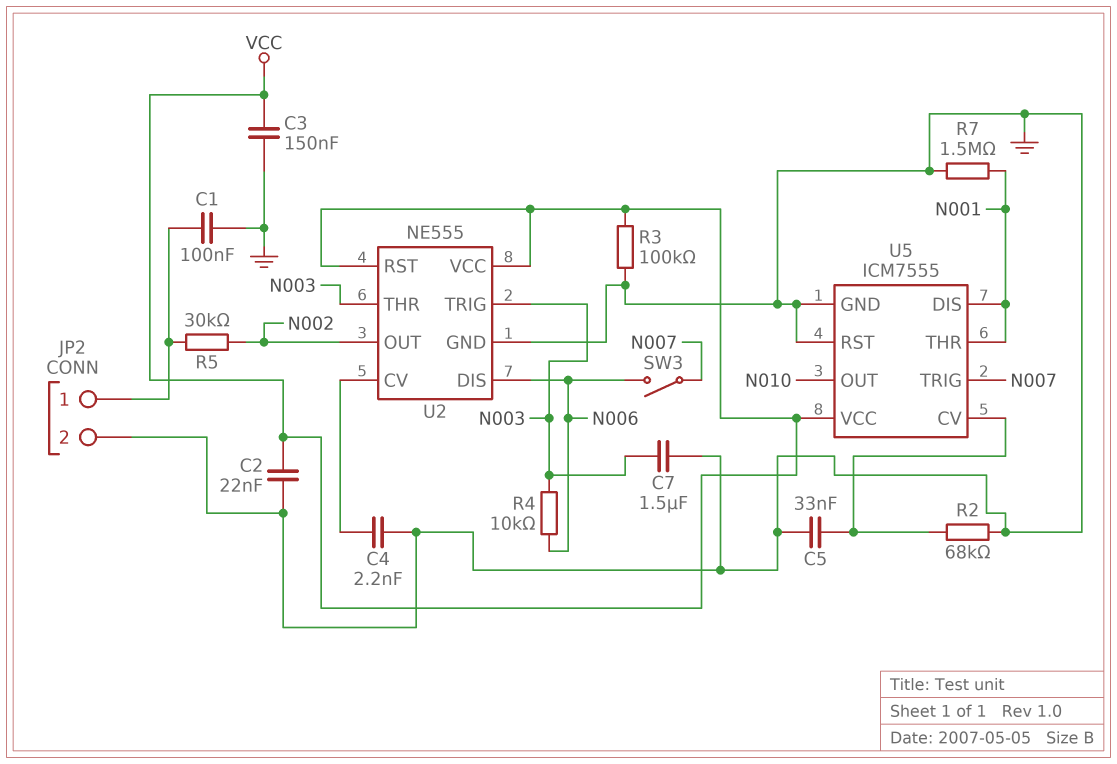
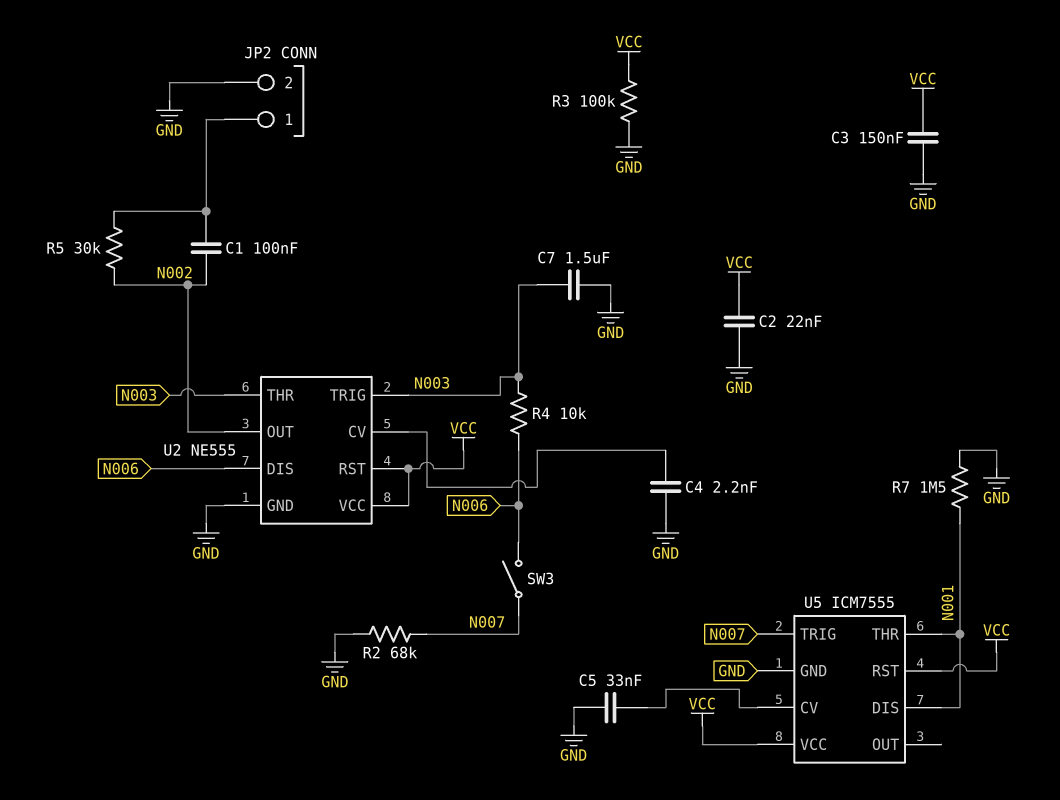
C1: 100nF (GND, JP2/1) -> 100nF (JP2/1, N002)
R2: 68k (GND, U5/CV) -> 68k (GND, N007)
U5 pin OUT: N010 -> none
U5 pin RST: GND -> VCC

